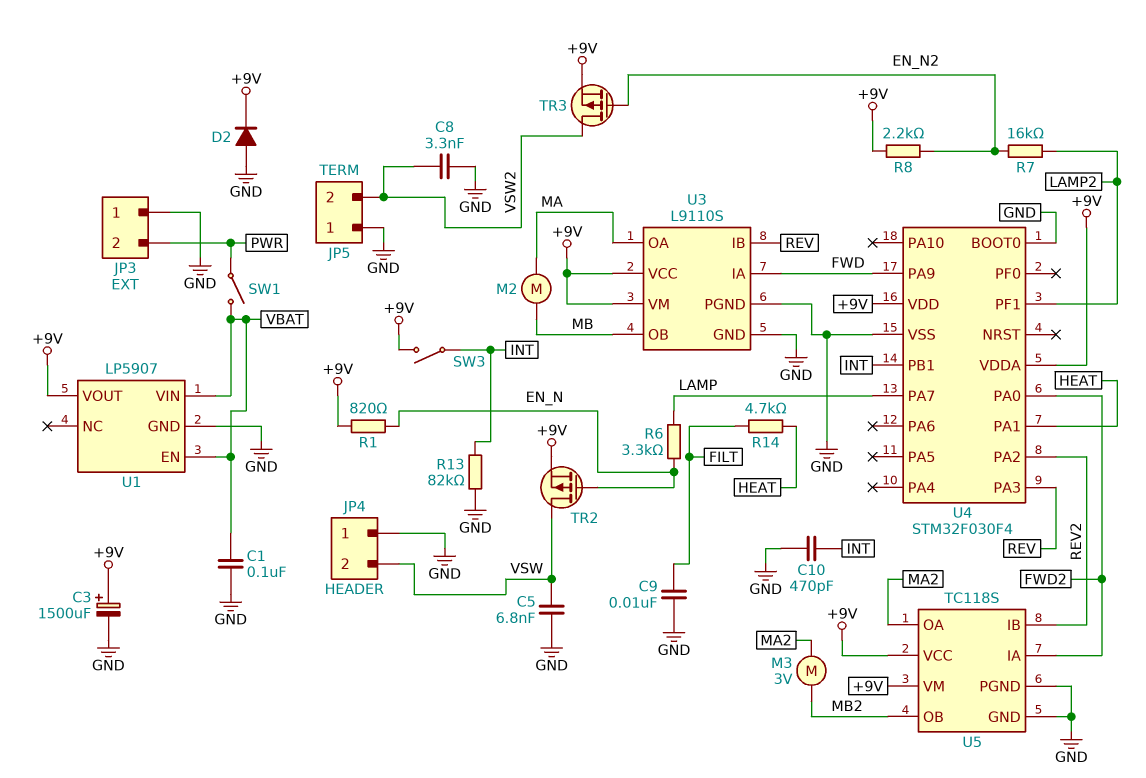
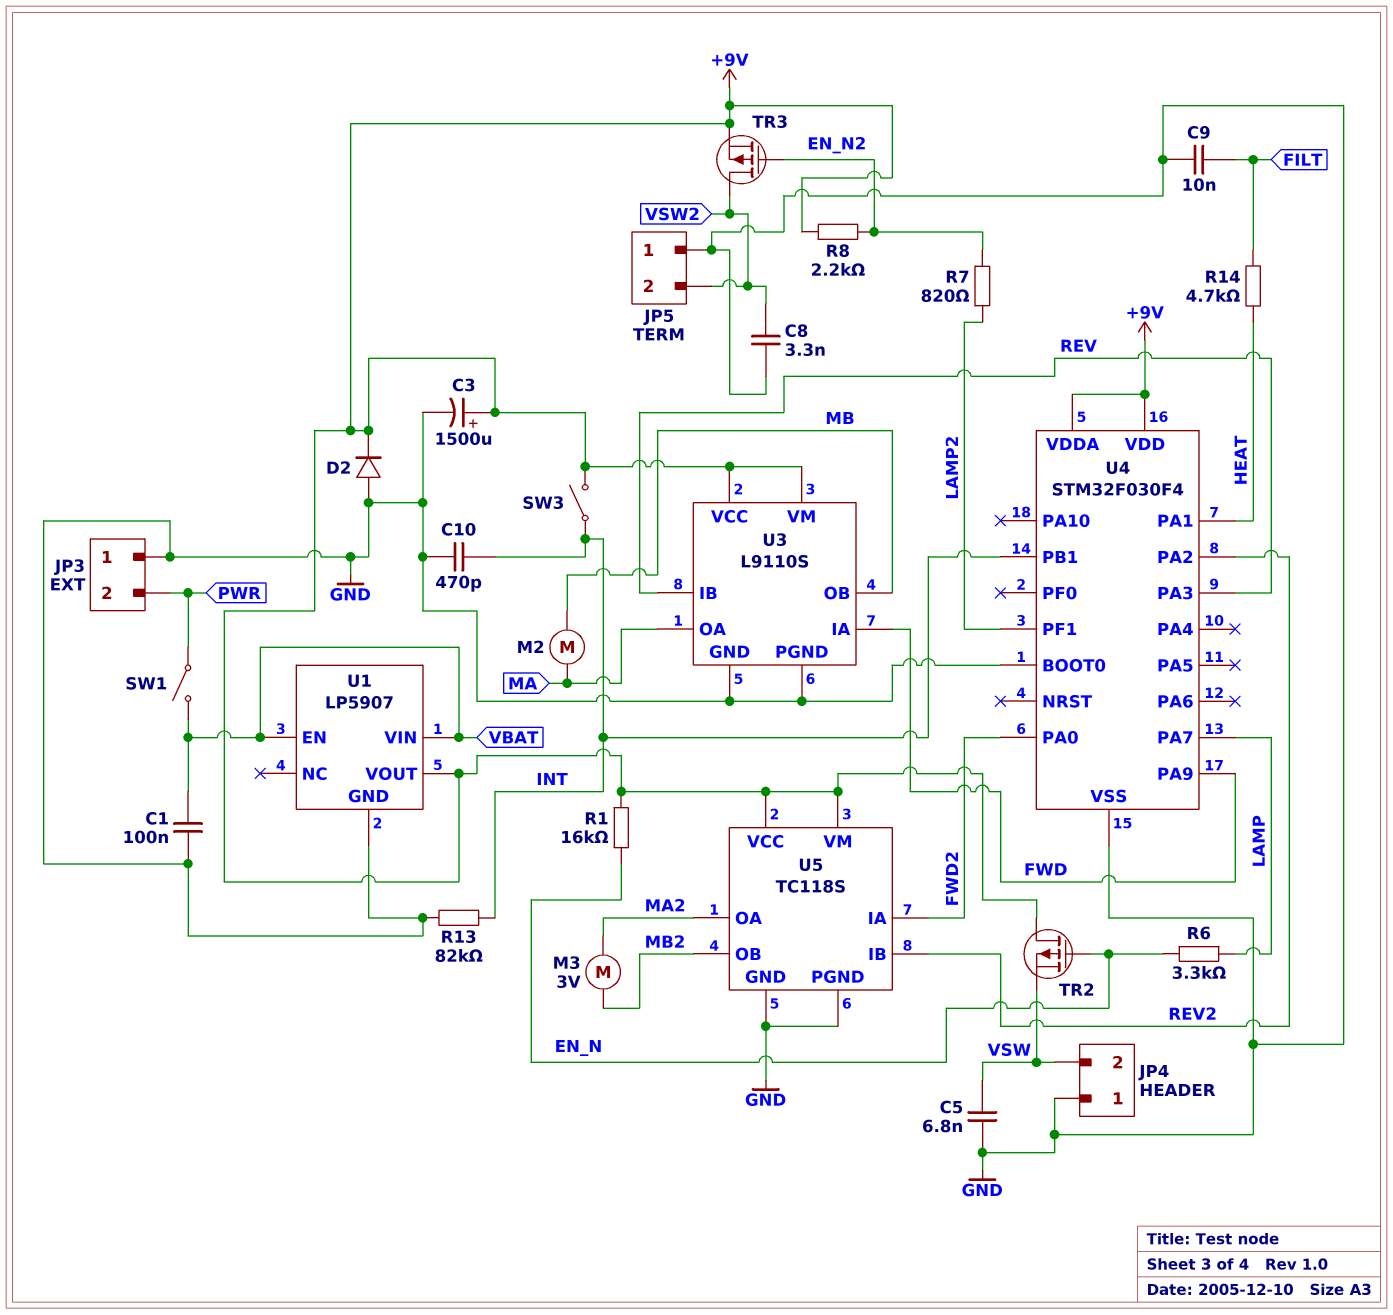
R1: 820 (+9V, EN_N) -> 16k (+9V, EN_N)
R7: 16k (EN_N2, LAMP2) -> 820 (EN_N2, LAMP2)
TR2: PMOS (G EN_N, D VSW, S +9V) -> PMOS (G EN_N, D +9V, S VSW)

